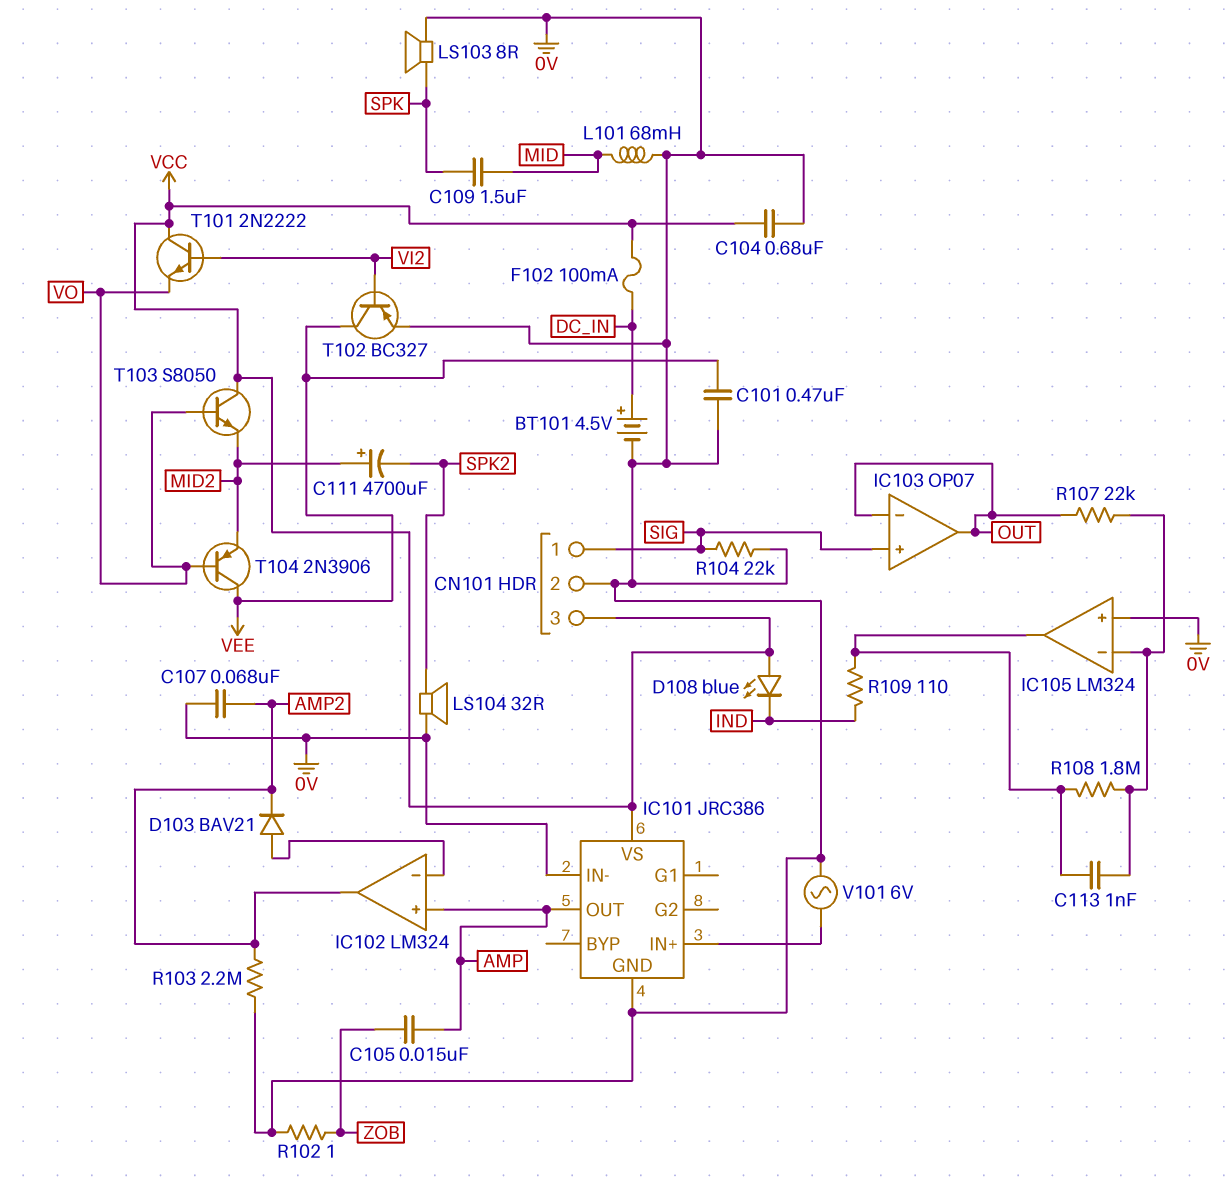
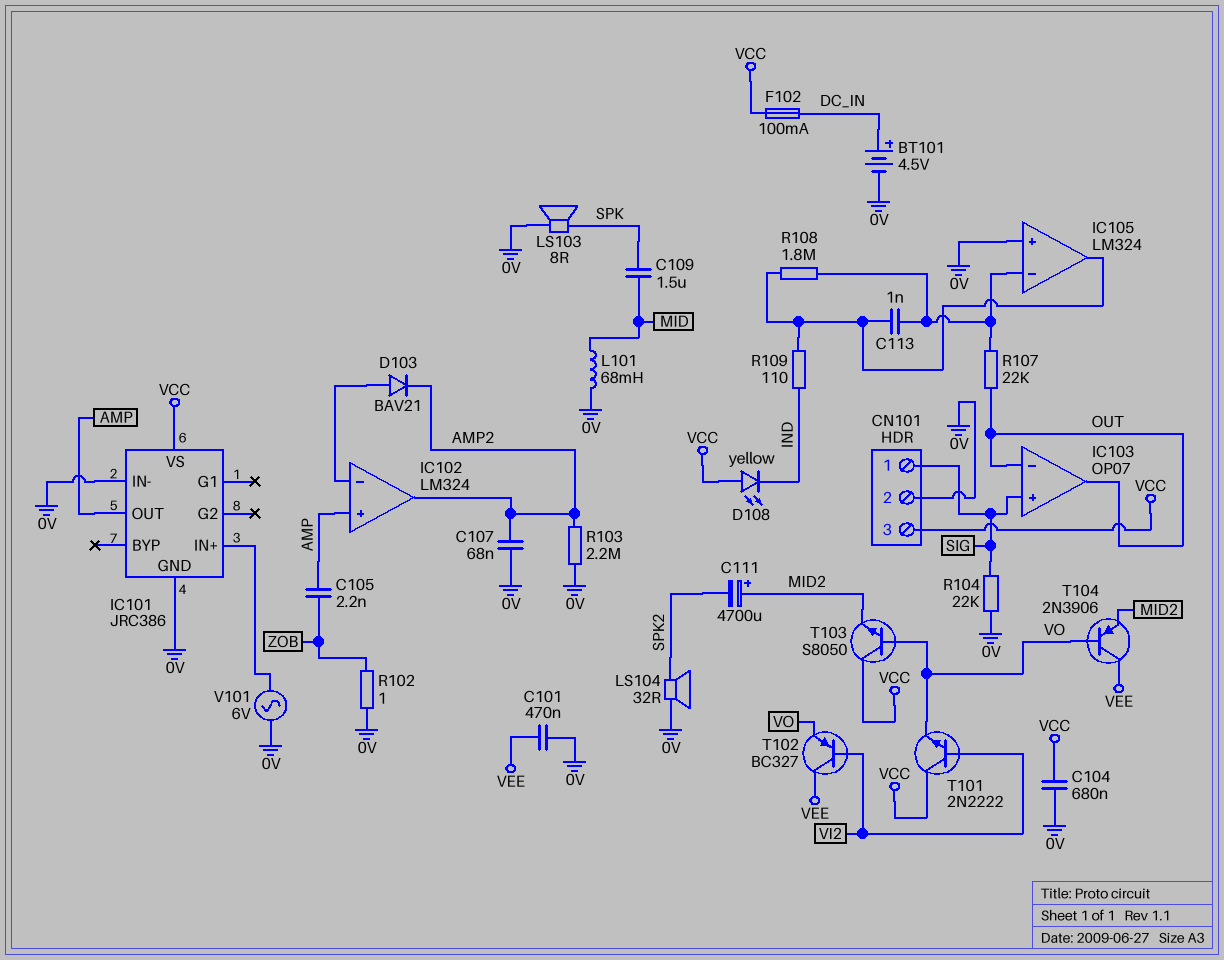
C105: 15nF (AMP, ZOB) -> 2.2nF (AMP, ZOB)
D108: LED blue (A VCC, K IND) -> LED yellow (A VCC, K IND)
T102: PNP BC327 (B VI2, C VEE, E 0V) -> PNP BC327 (B VI2, C VEE, E VO)

